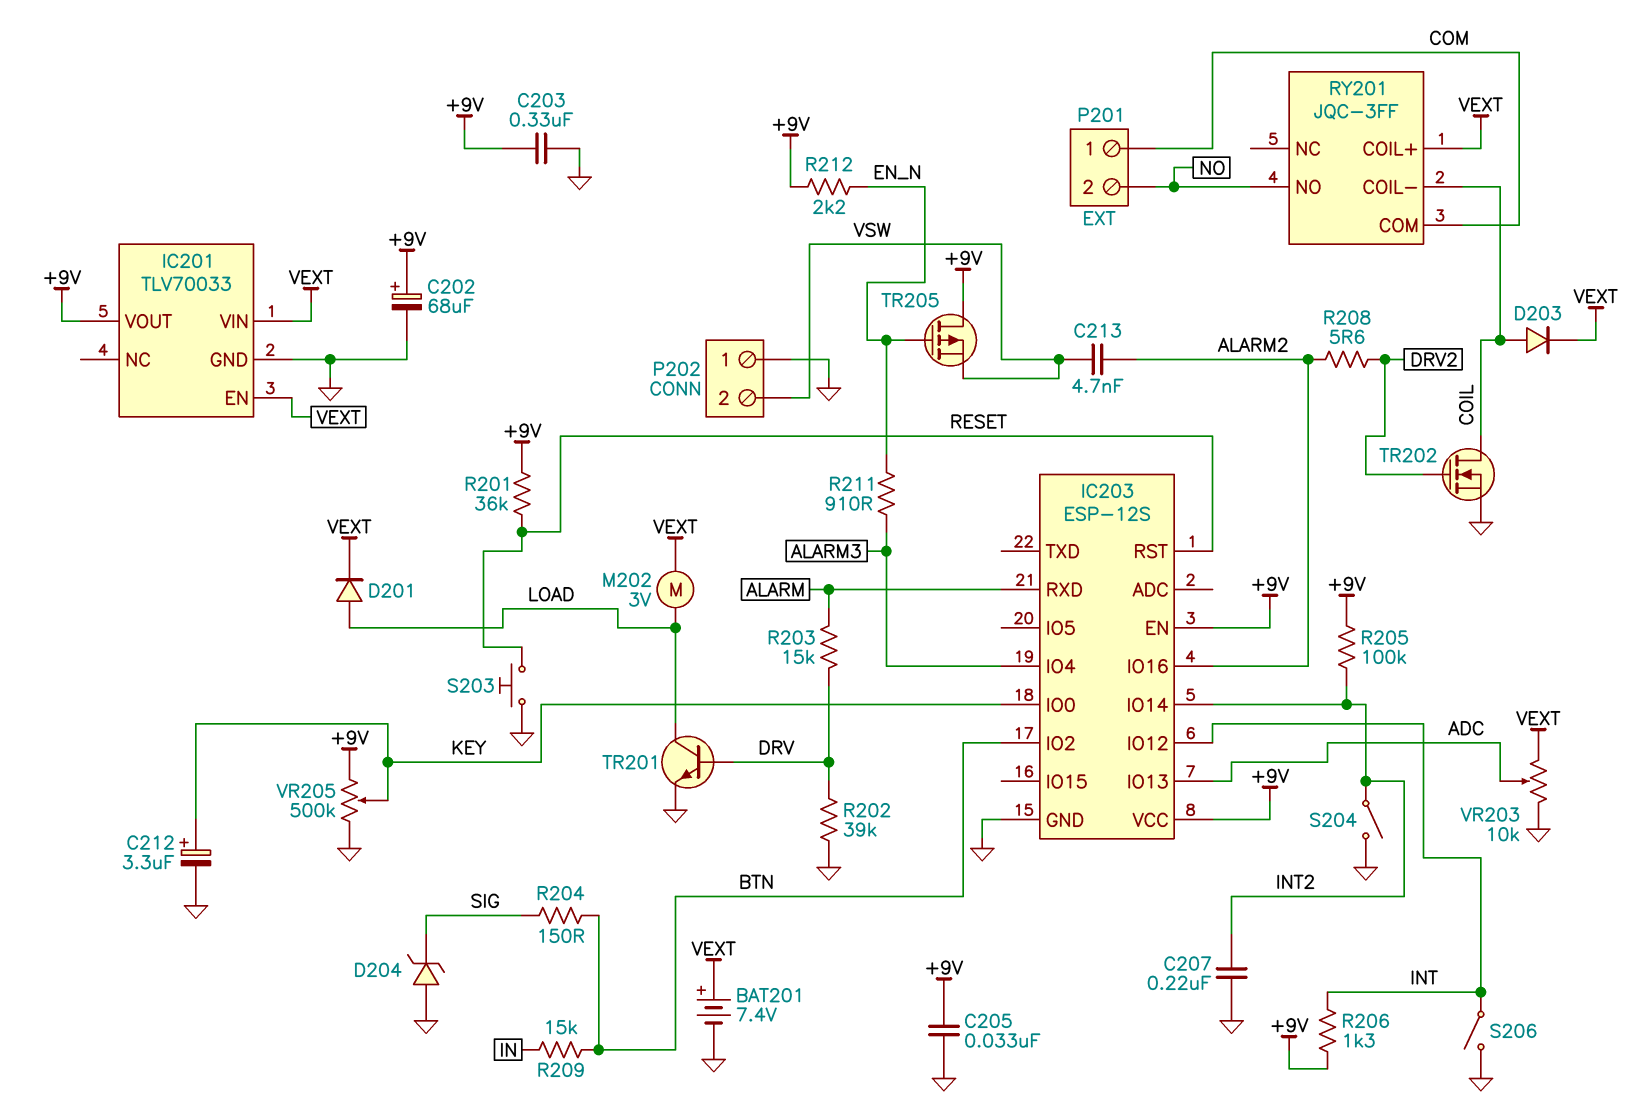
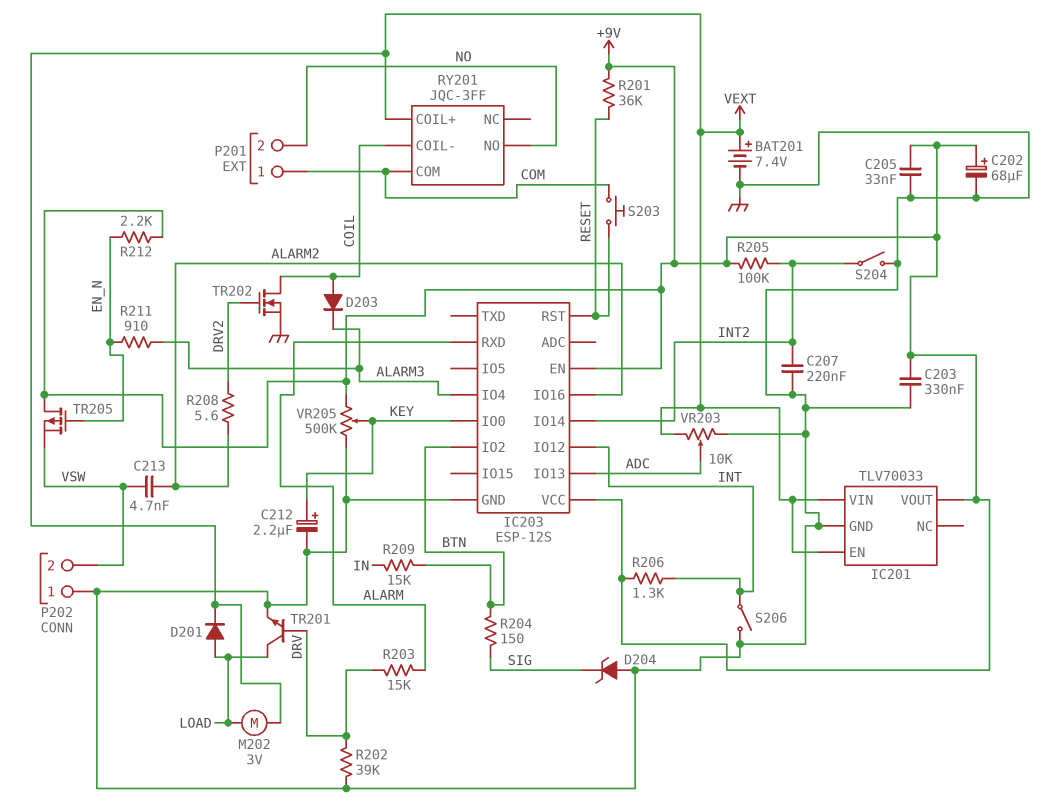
C212: 3.3uF (plus KEY, minus GND) -> 2.2uF (plus KEY, minus GND)
D203: diode (A COIL, K VEXT) -> diode (A COIL, K ALARM3)
S203: button (GND, RESET) -> button (COM, RESET)

